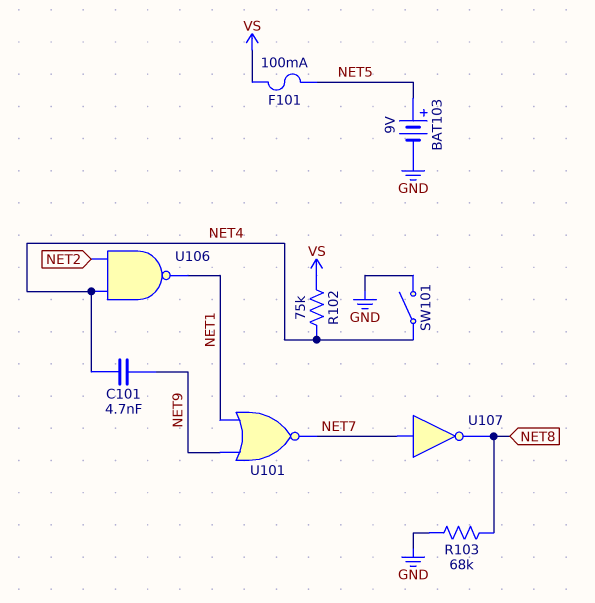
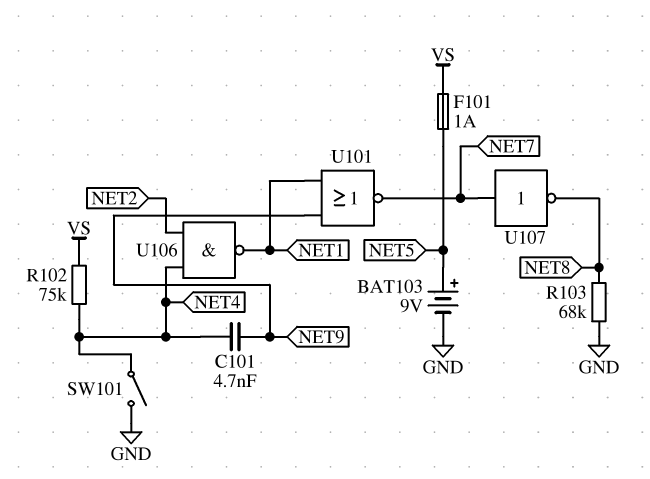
F101: 100mA (NET5, VS) -> 1A (NET5, VS)

